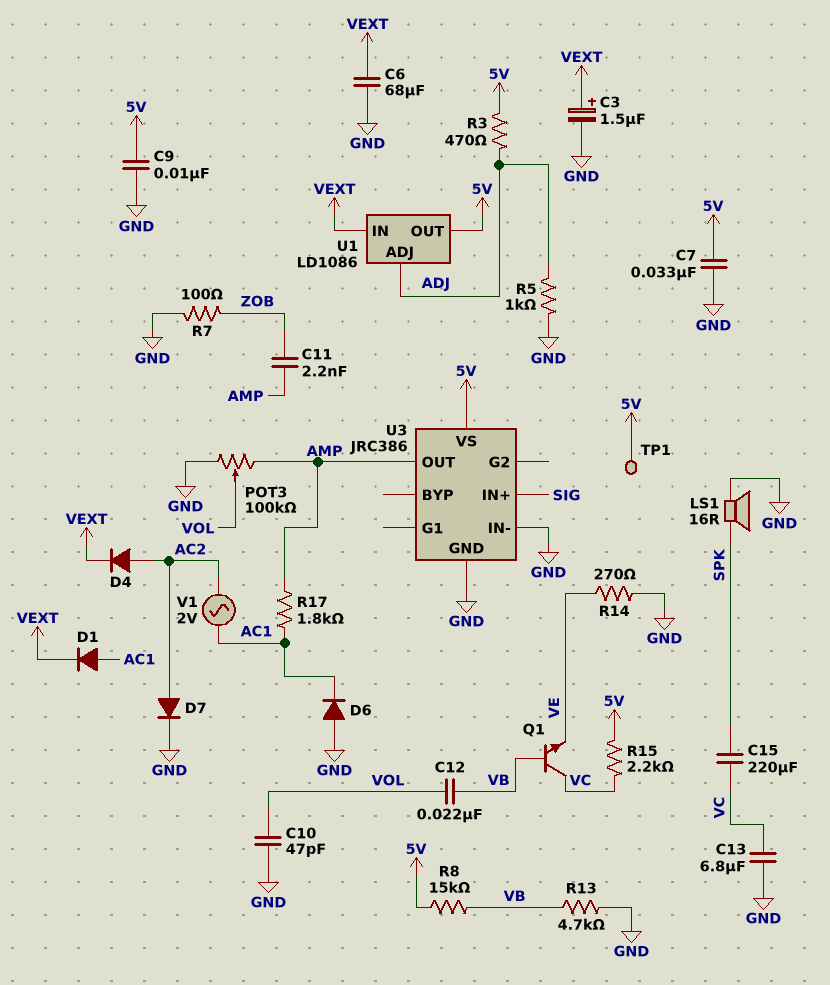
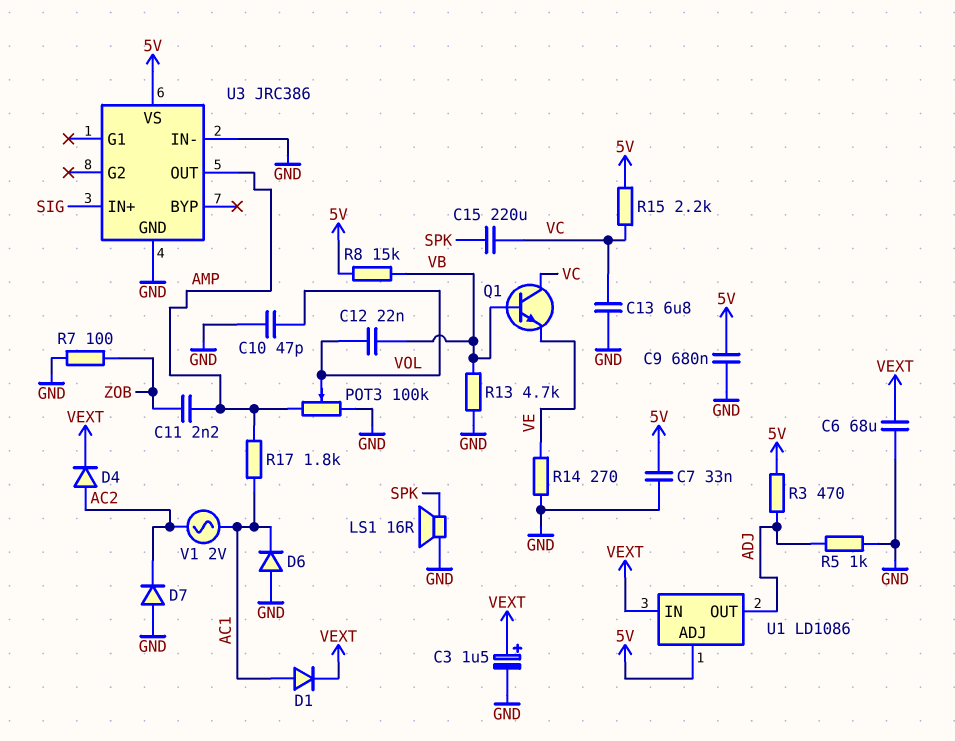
C9: 10nF (5V, GND) -> 680nF (5V, GND)
D7: diode (A AC2, K GND) -> diode (A GND, K AC2)
TP1: test point (5V) -> none
U1 pin ADJ: ADJ -> 5V
U1 pin OUT: 5V -> ADJ

